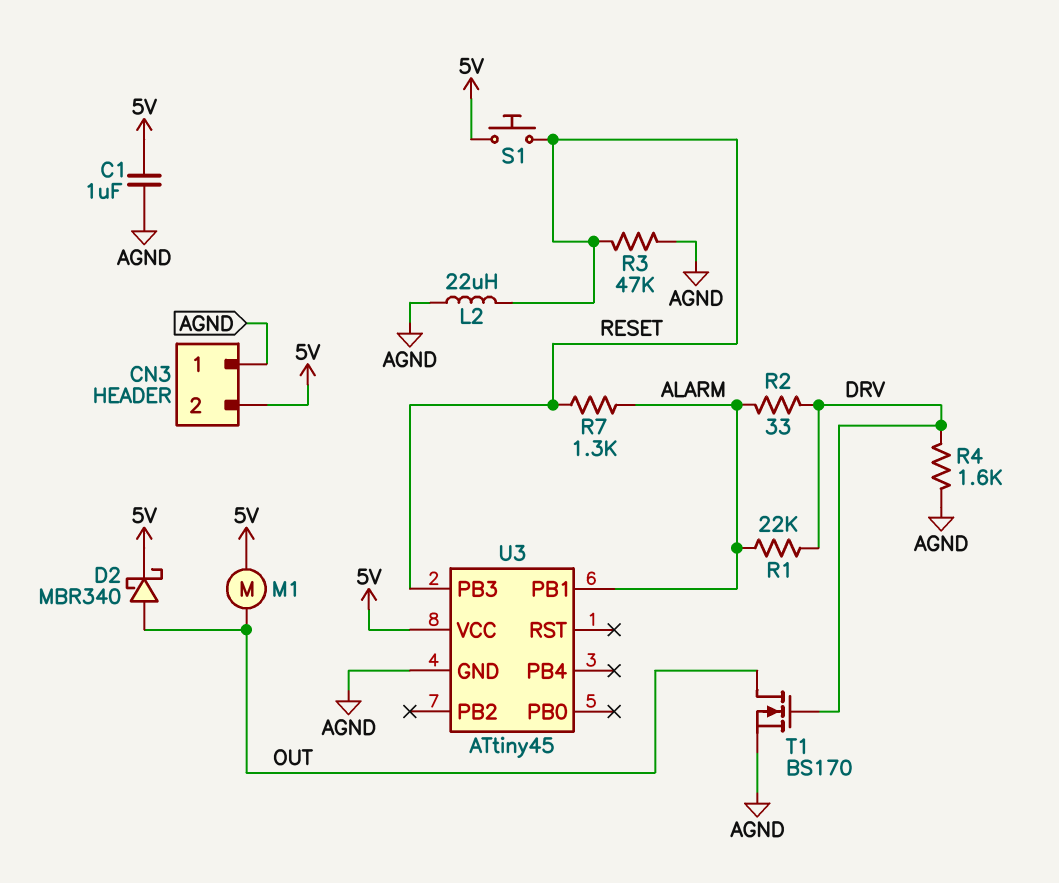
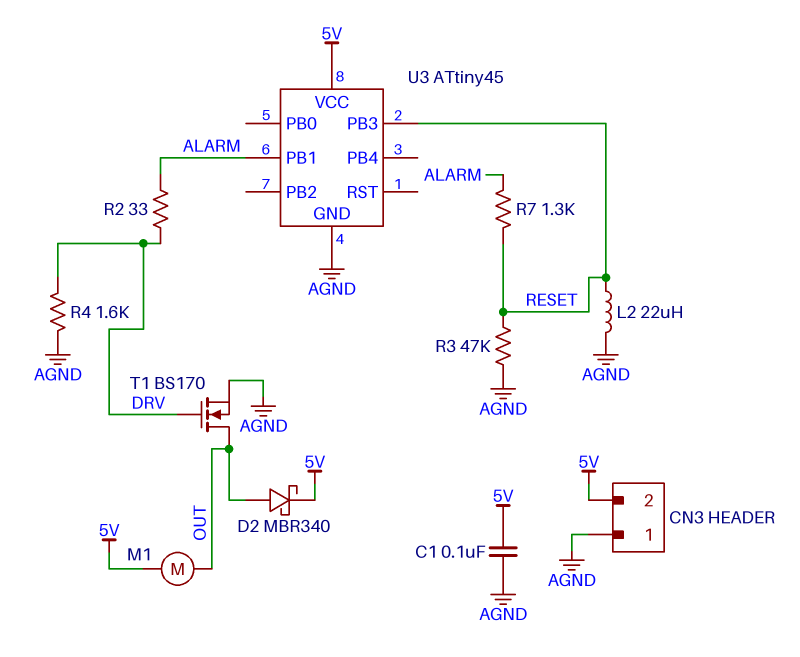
C1: 1uF (5V, AGND) -> 100nF (5V, AGND)
R1: 22k (ALARM, DRV) -> none
S1: button (5V, RESET) -> none

